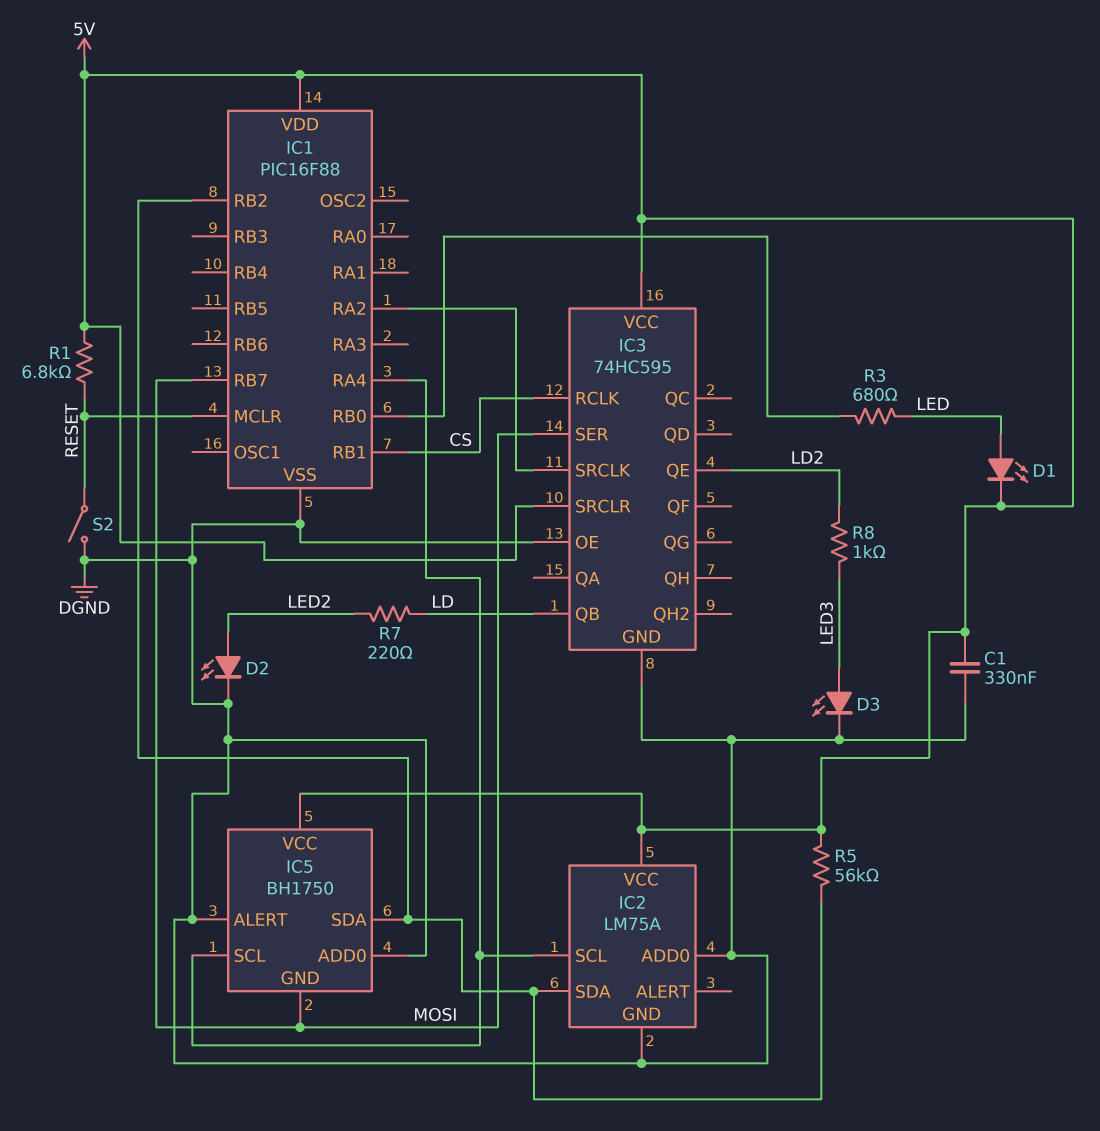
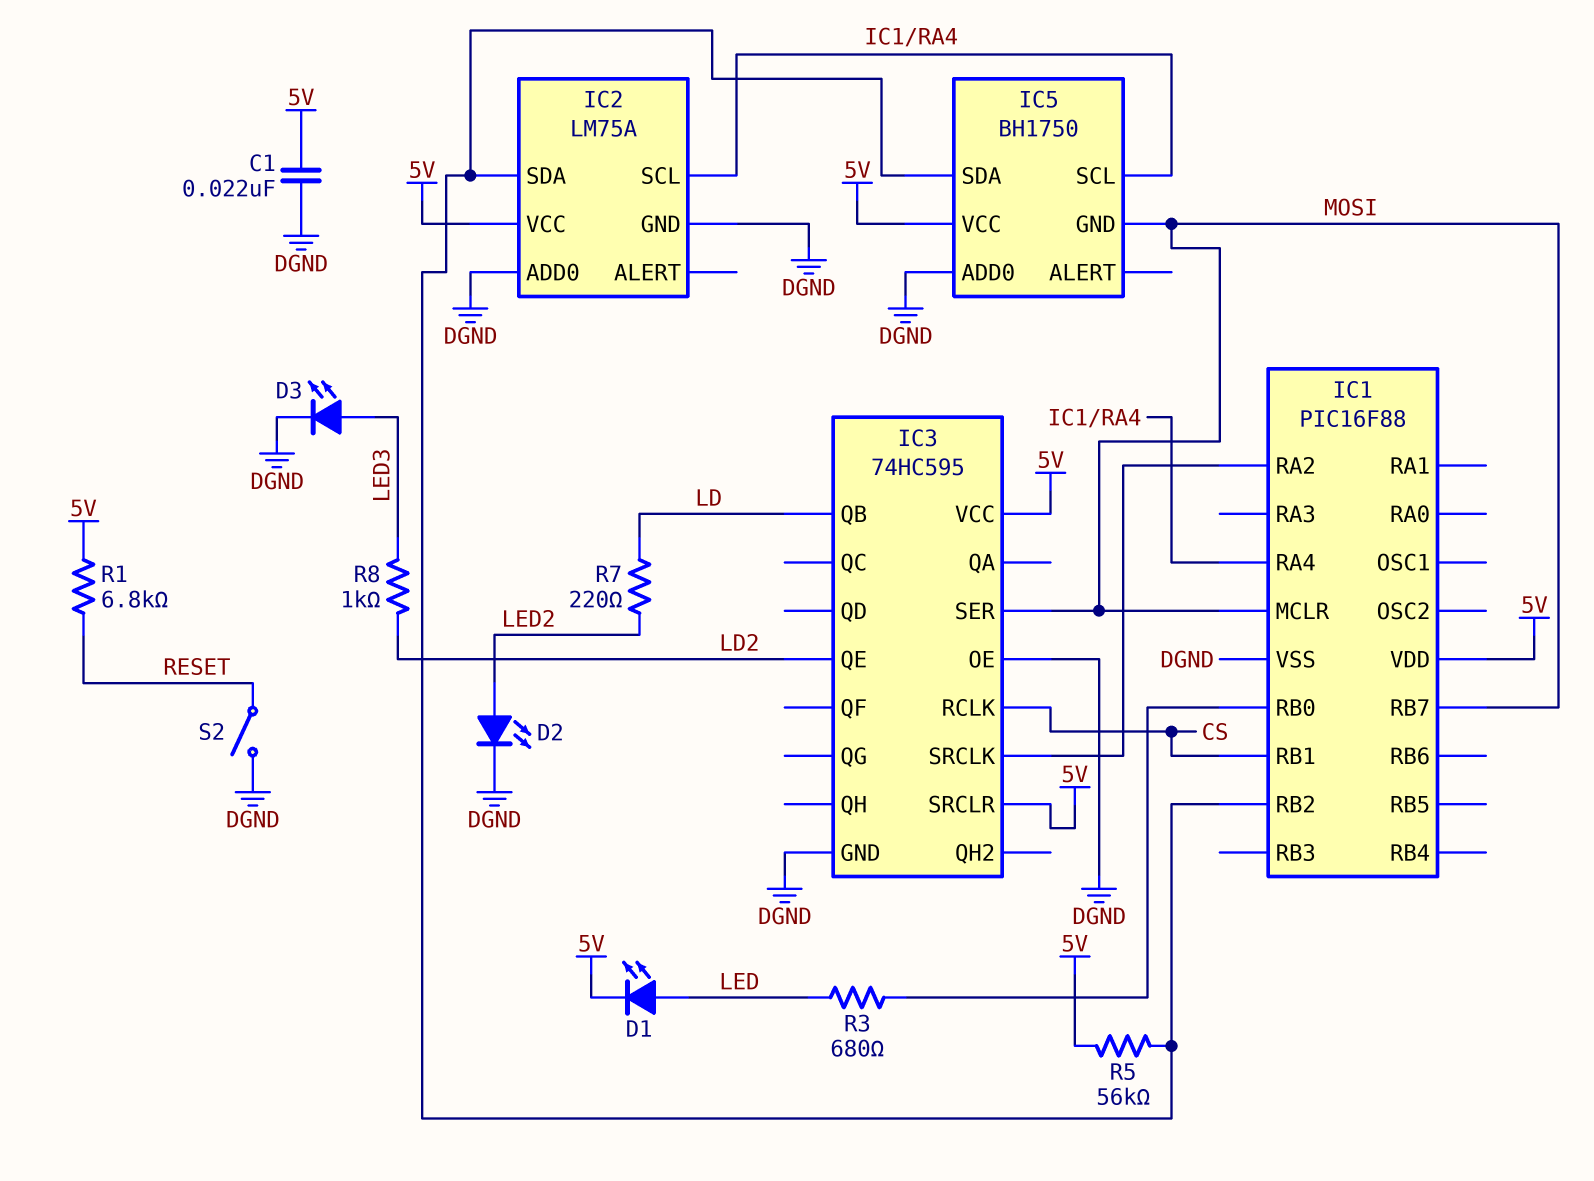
C1: 330nF (5V, DGND) -> 22nF (5V, DGND)
IC1 pin MCLR: RESET -> MOSI
IC5 pin ALERT: DGND -> none

